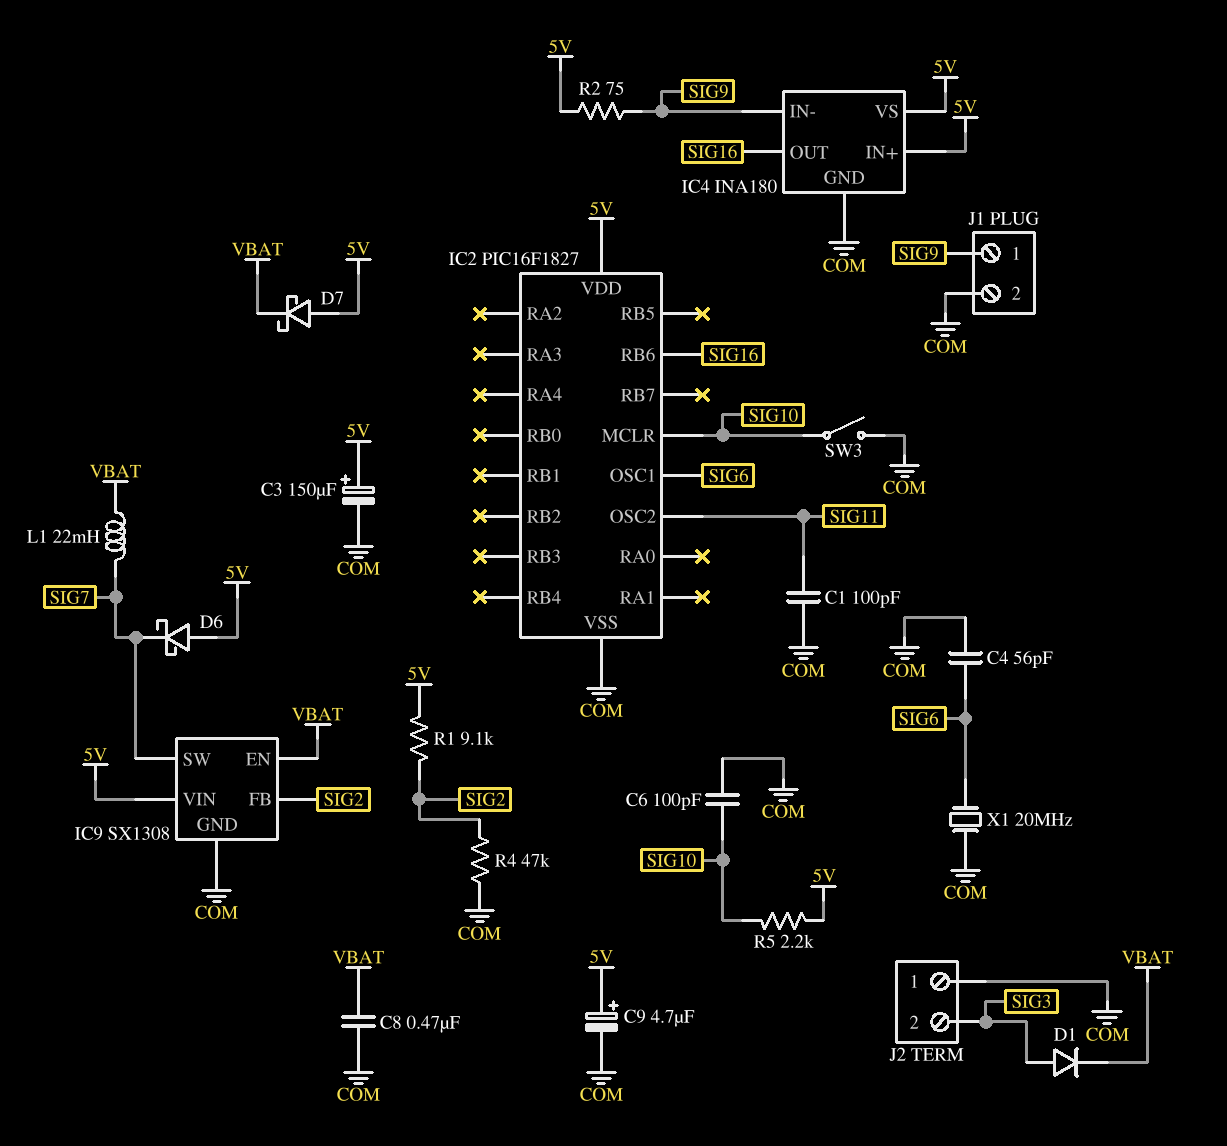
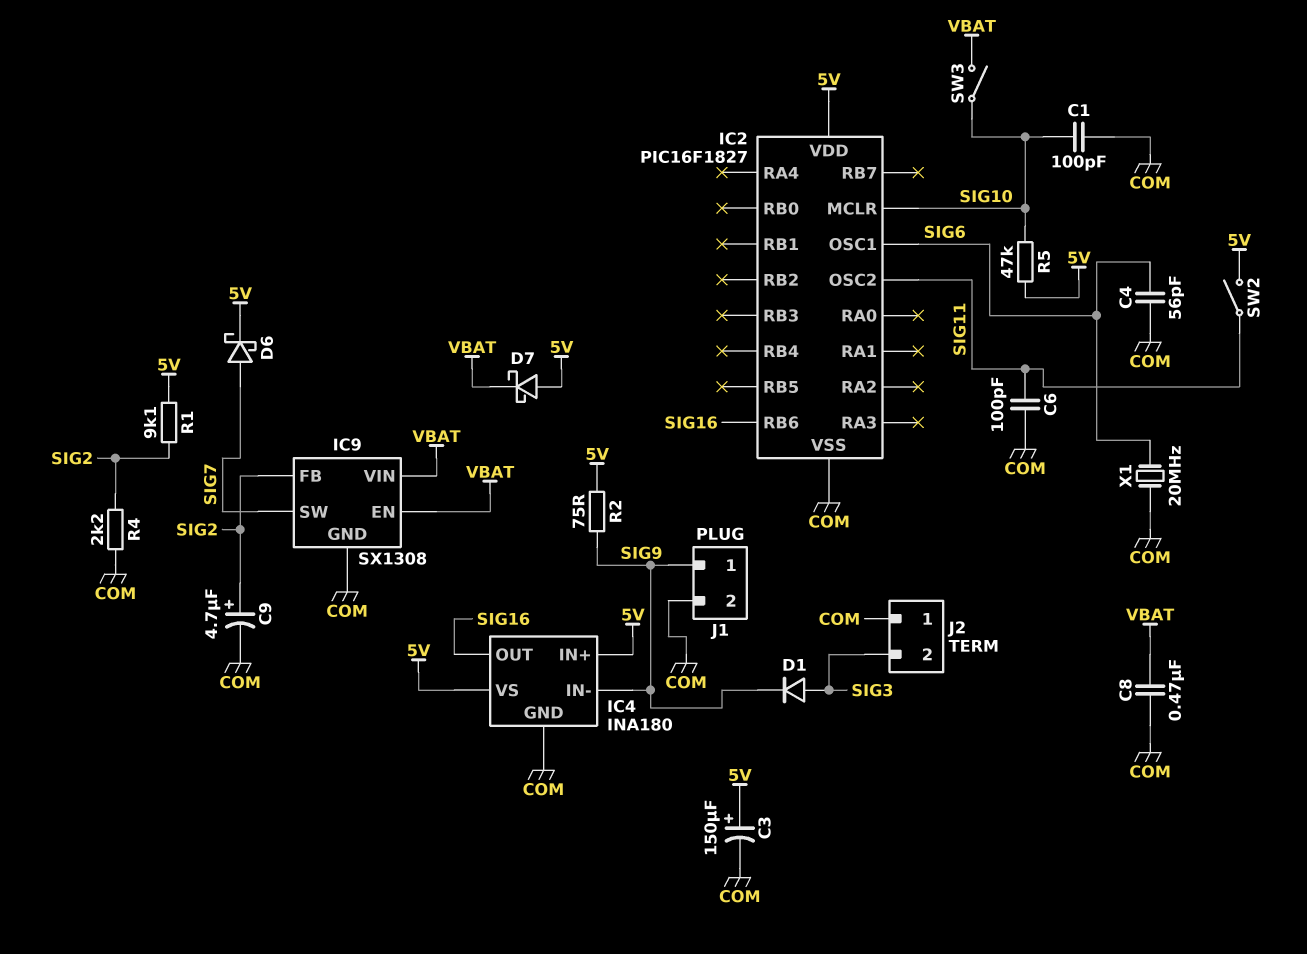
C1: 100pF (COM, SIG11) -> 100pF (COM, SIG10)
C6: 100pF (COM, SIG10) -> 100pF (COM, SIG11)
C9: 4.7uF (plus 5V, minus COM) -> 4.7uF (plus SIG2, minus COM)
D1: diode (A SIG3, K VBAT) -> diode (A SIG3, K SIG9)
D6: schottky (A 5V, K SIG7) -> schottky (A SIG7, K 5V)
IC9 pin VIN: 5V -> VBAT
L1: 22mH (SIG7, VBAT) -> none
R4: 47k (COM, SIG2) -> 2.2k (COM, SIG2)
R5: 2.2k (5V, SIG10) -> 47k (5V, SIG10)
SW2: none -> switch (5V, SIG11)
SW3: switch (COM, SIG10) -> switch (SIG10, VBAT)

